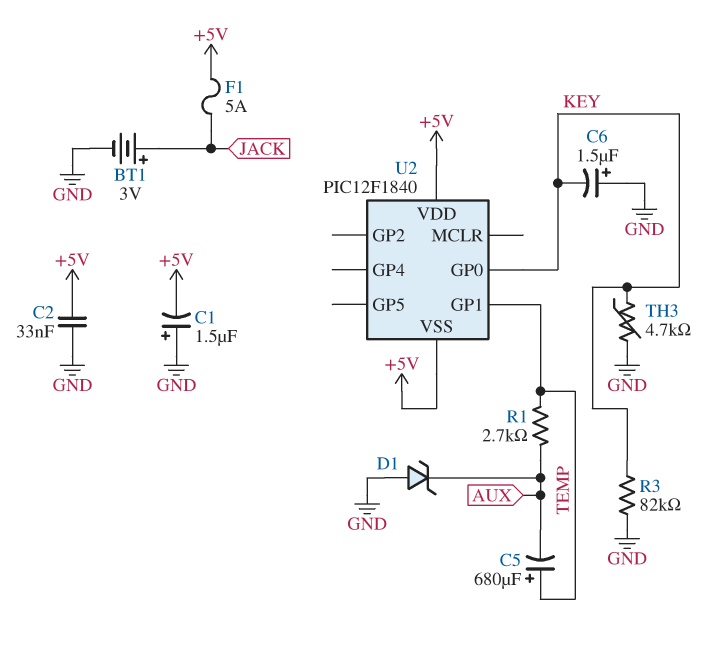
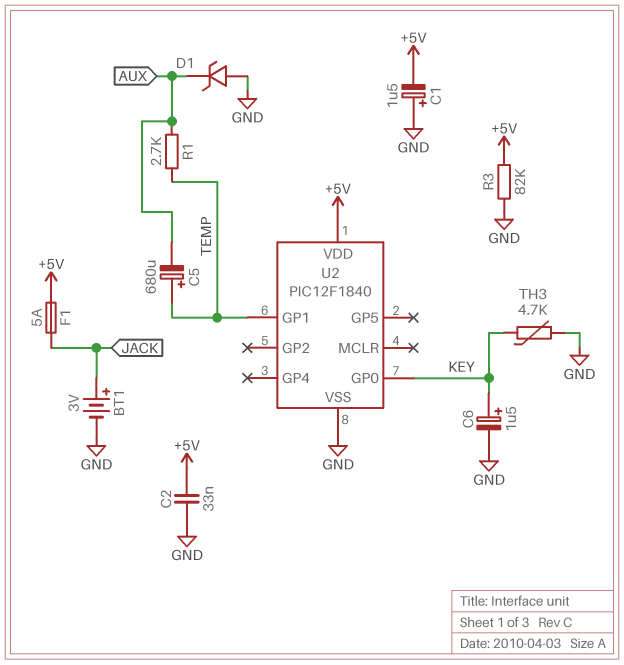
C6: 1.5uF (plus GND, minus KEY) -> 1.5uF (plus KEY, minus GND)
R3: 82k (GND, KEY) -> 82k (+5V, GND)
U2 pin VSS: +5V -> GND

